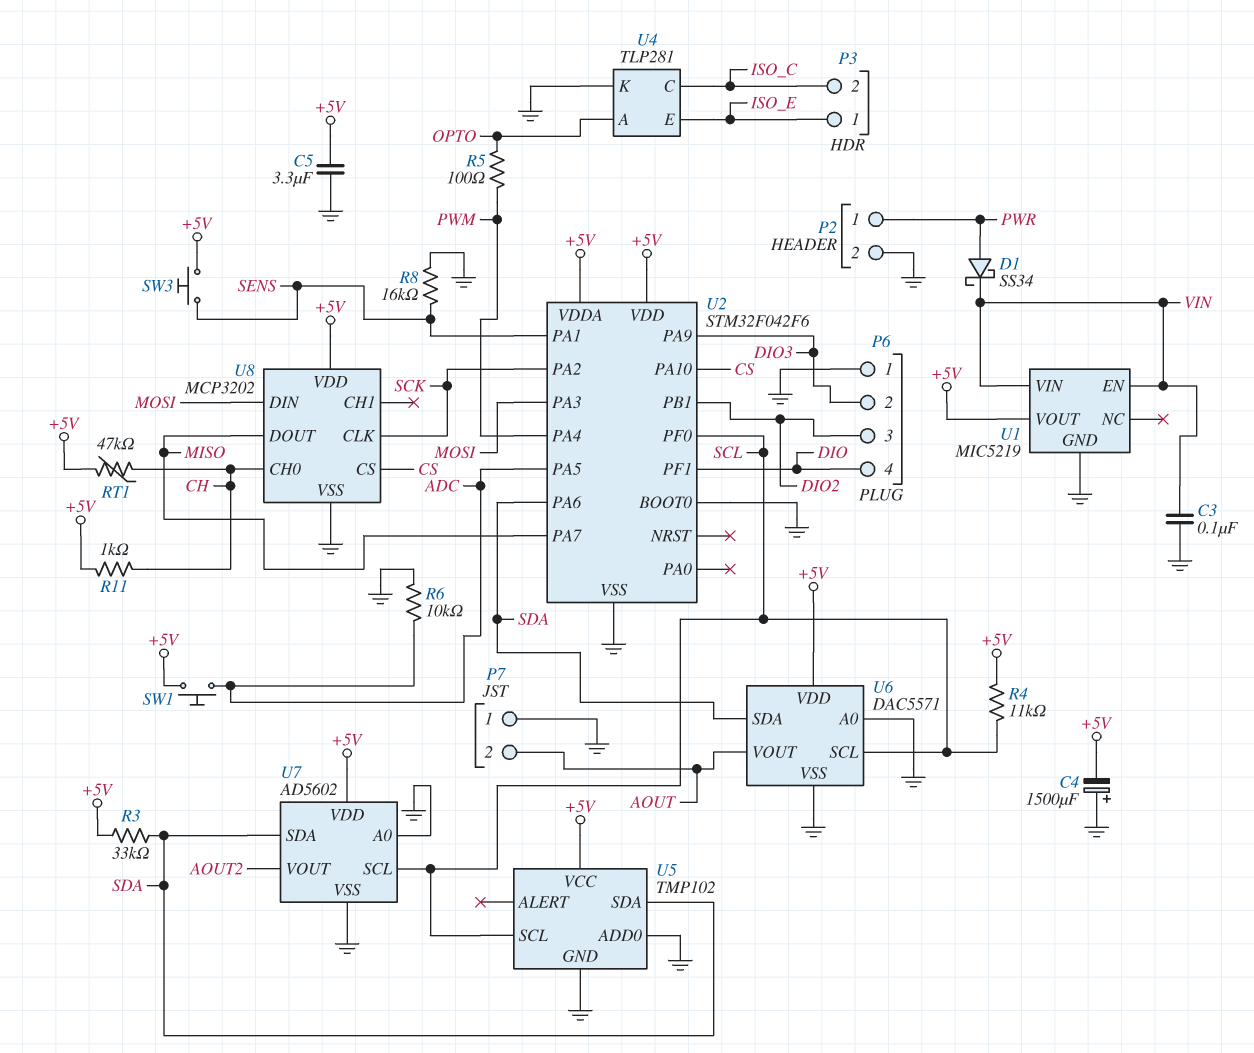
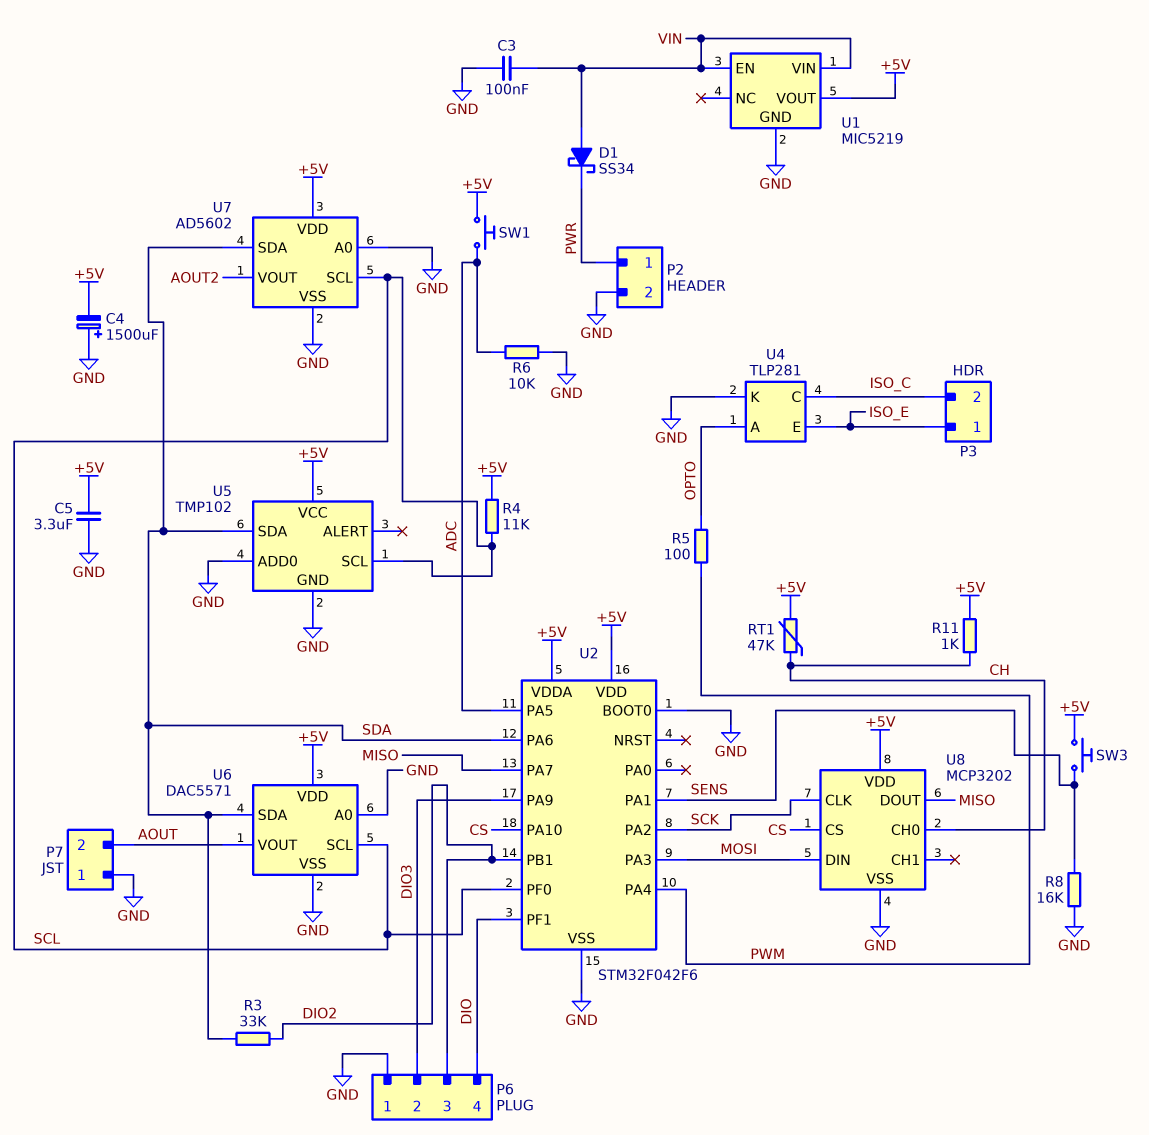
D1: schottky SS34 (A PWR, K VIN) -> schottky SS34 (A VIN, K PWR)
R3: 33k (+5V, SDA) -> 33k (DIO2, SDA)

